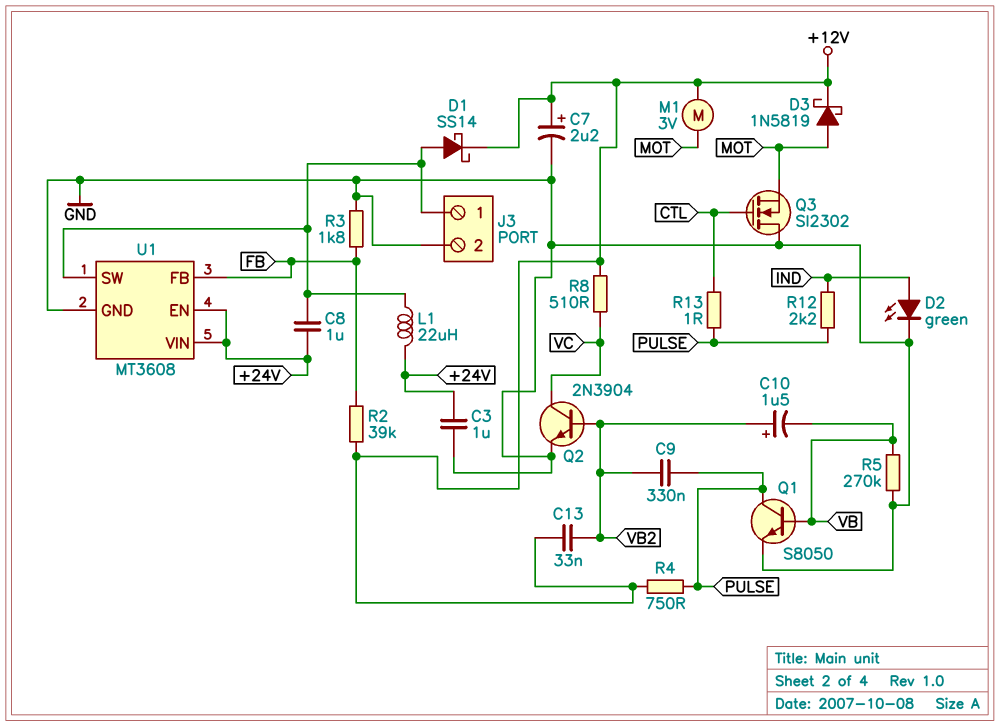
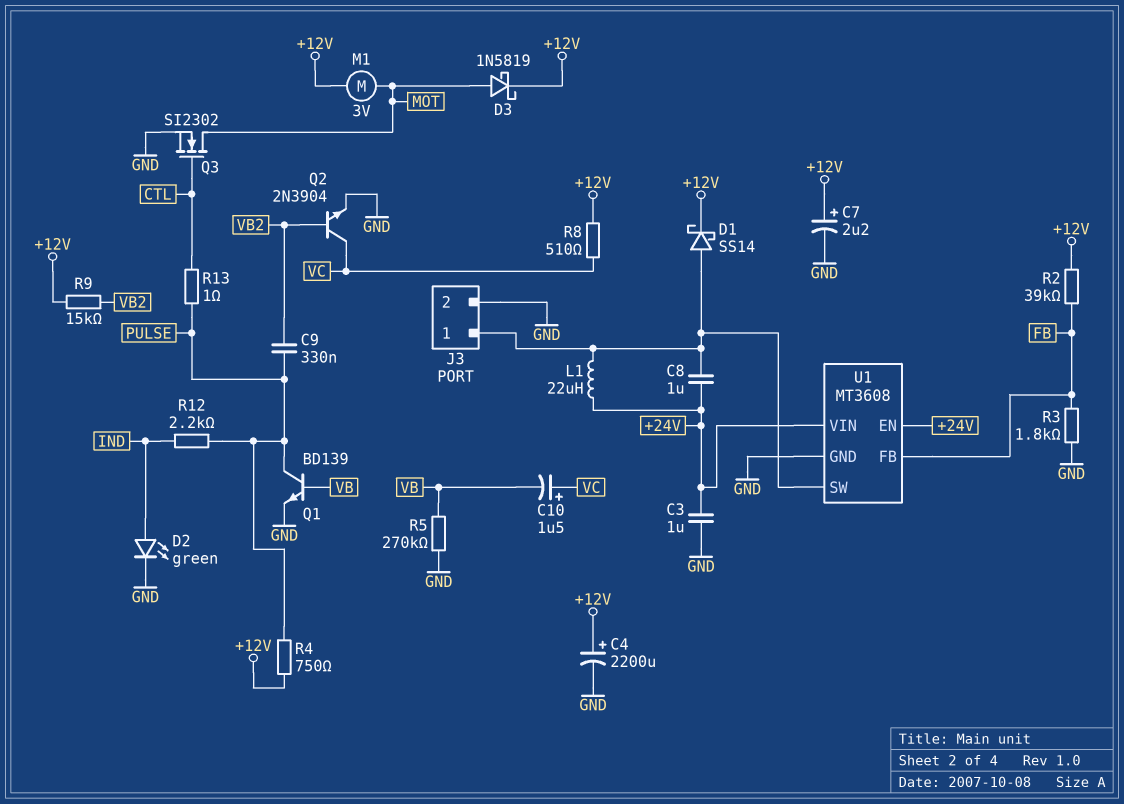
C4: none -> 2200uF (plus +12V, minus GND)
C10: 1.5uF (plus VB2, minus VB) -> 1.5uF (plus VC, minus VB)
C13: 33nF (+12V, VB2) -> none
Q1: NPN S8050 (B VB, C PULSE, E GND) -> NPN BD139 (B VB, C PULSE, E GND)
Q3: NMOS SI2302 (G CTL, D GND, S MOT) -> NMOS SI2302 (G CTL, D MOT, S GND)
R9: none -> 15k (+12V, VB2)

